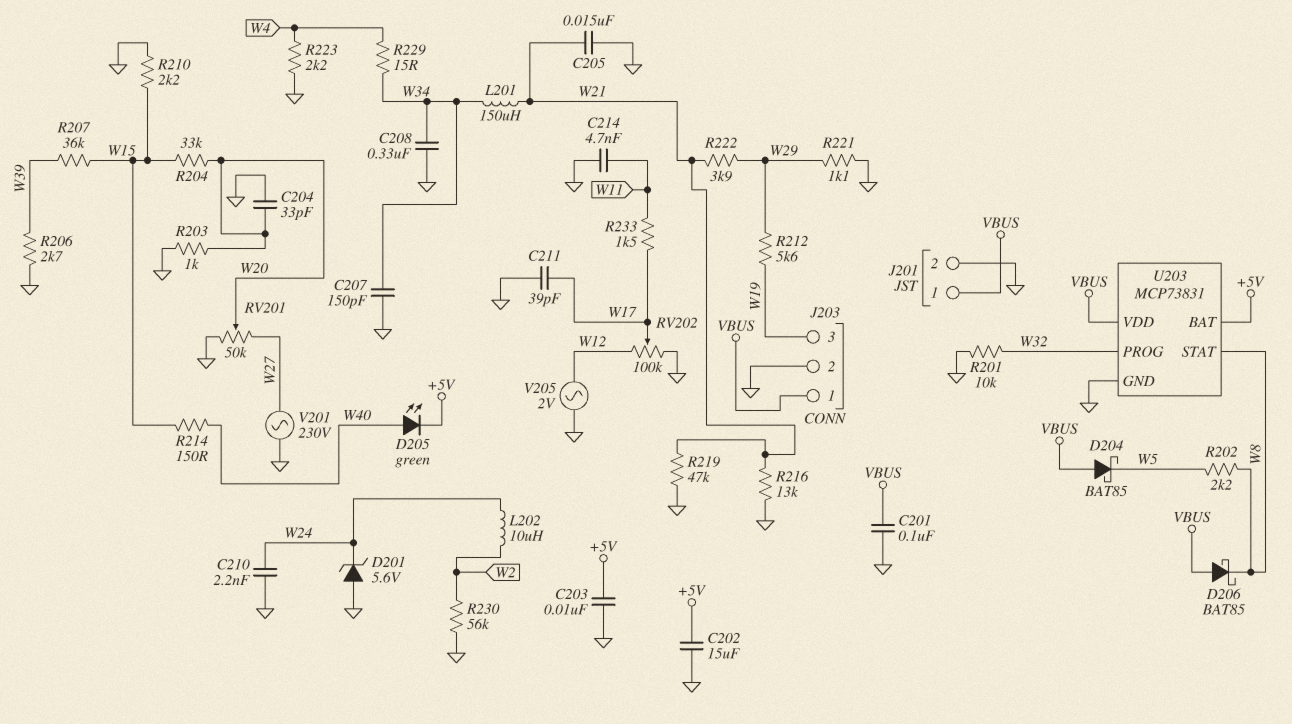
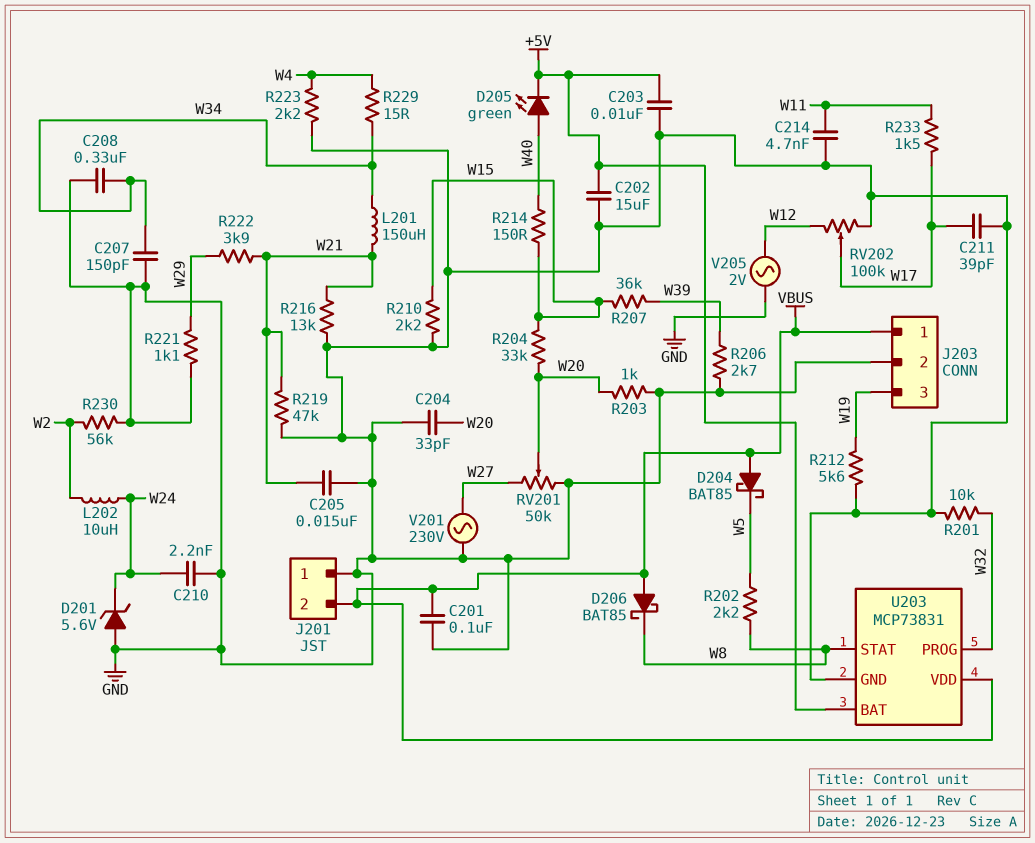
J201 pin 1: VBUS -> GND
J201 pin 2: GND -> VBUS
R212: 5.6k (W19, W29) -> 5.6k (GND, W19)

